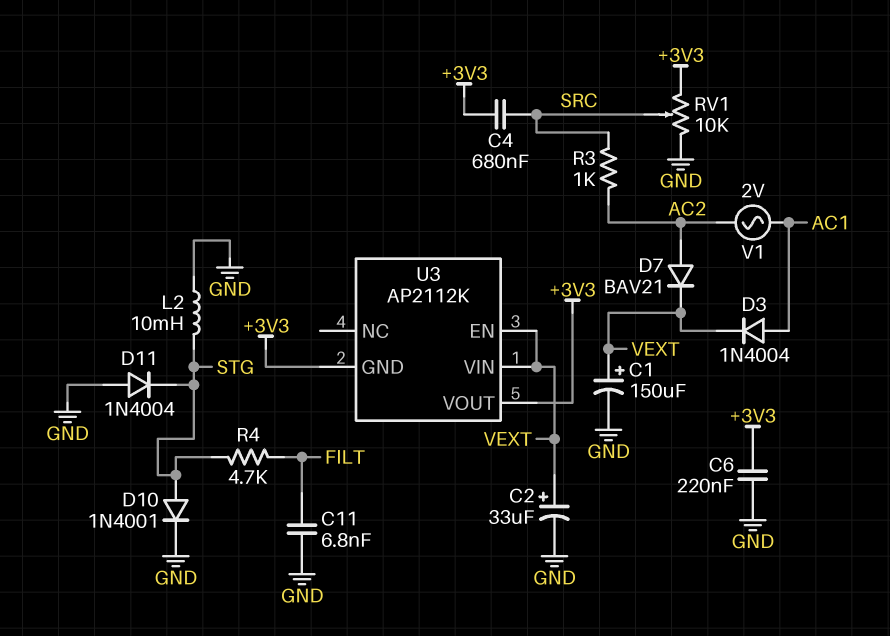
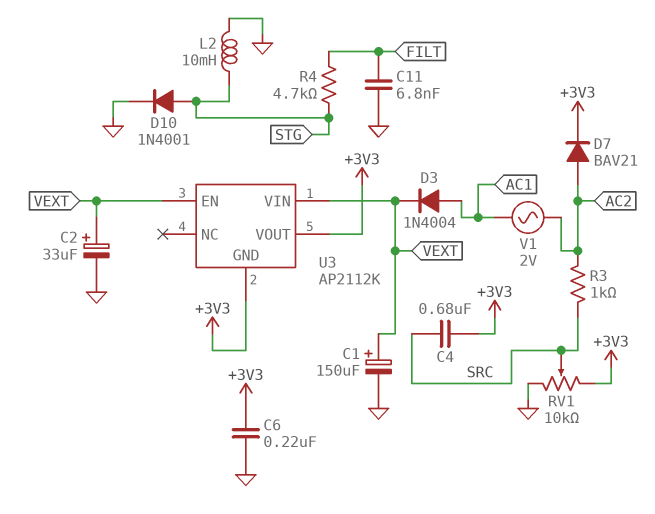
D7: diode BAV21 (A AC2, K VEXT) -> diode BAV21 (A AC2, K +3V3)
D11: diode 1N4004 (A GND, K STG) -> none

